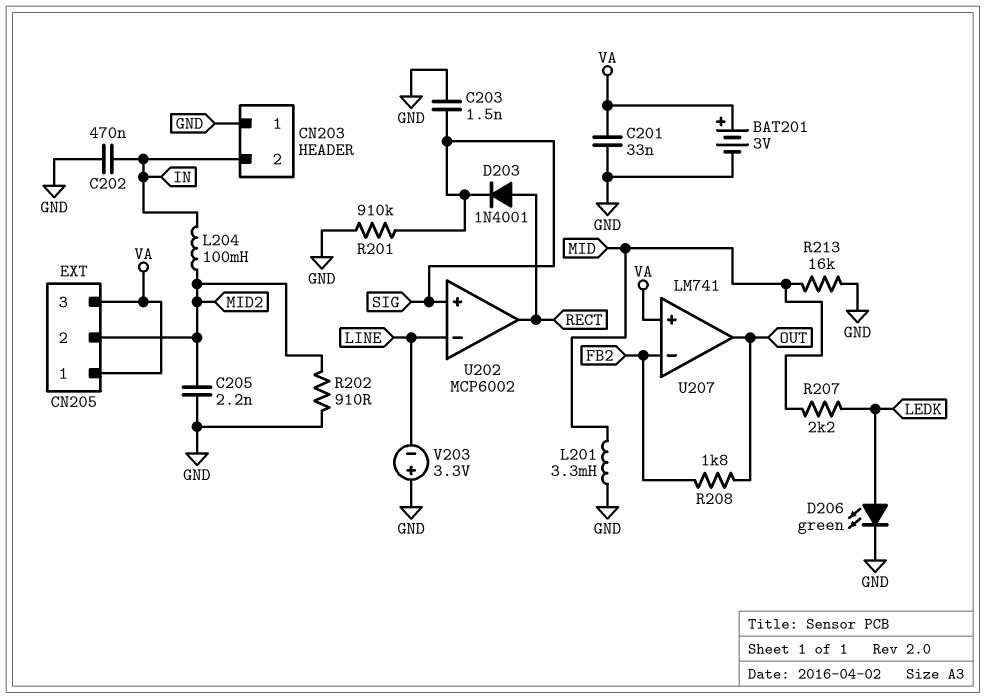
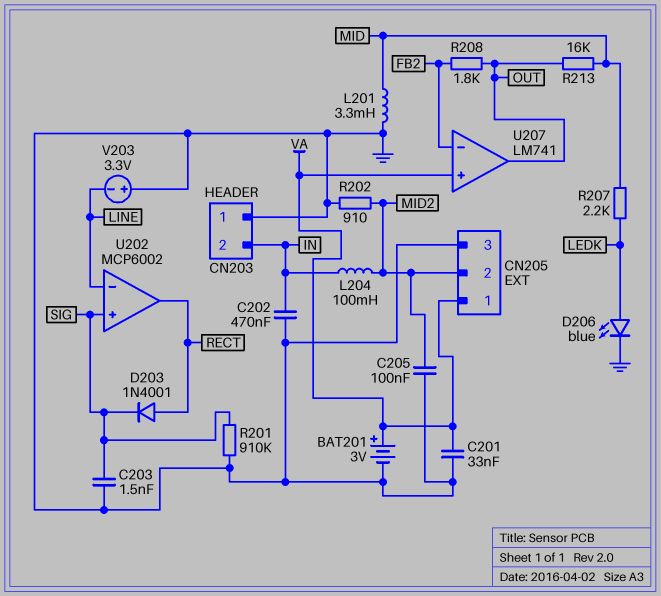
C205: 2.2nF (GND, MID2) -> 100nF (GND, MID2)
CN205 pin 3: VA -> GND
D206: LED green (A LEDK, K GND) -> LED blue (A LEDK, K GND)
R213: 16k (GND, MID) -> 16k (MID, OUT)

